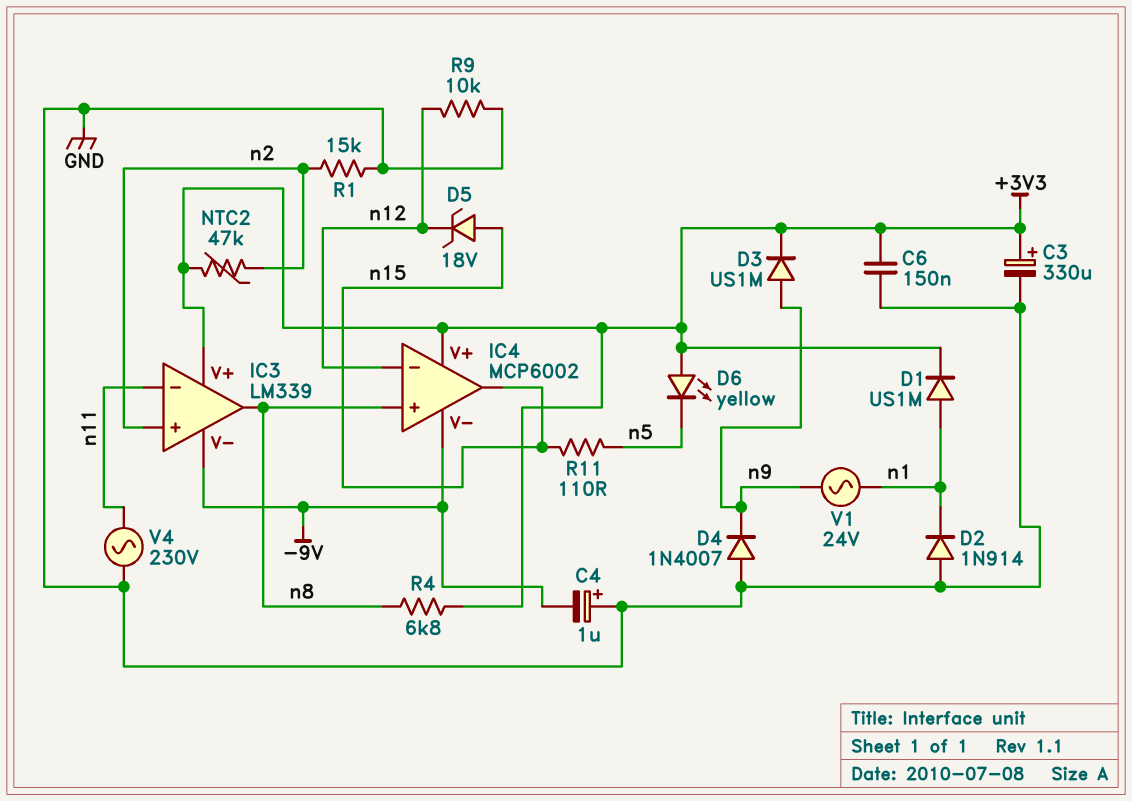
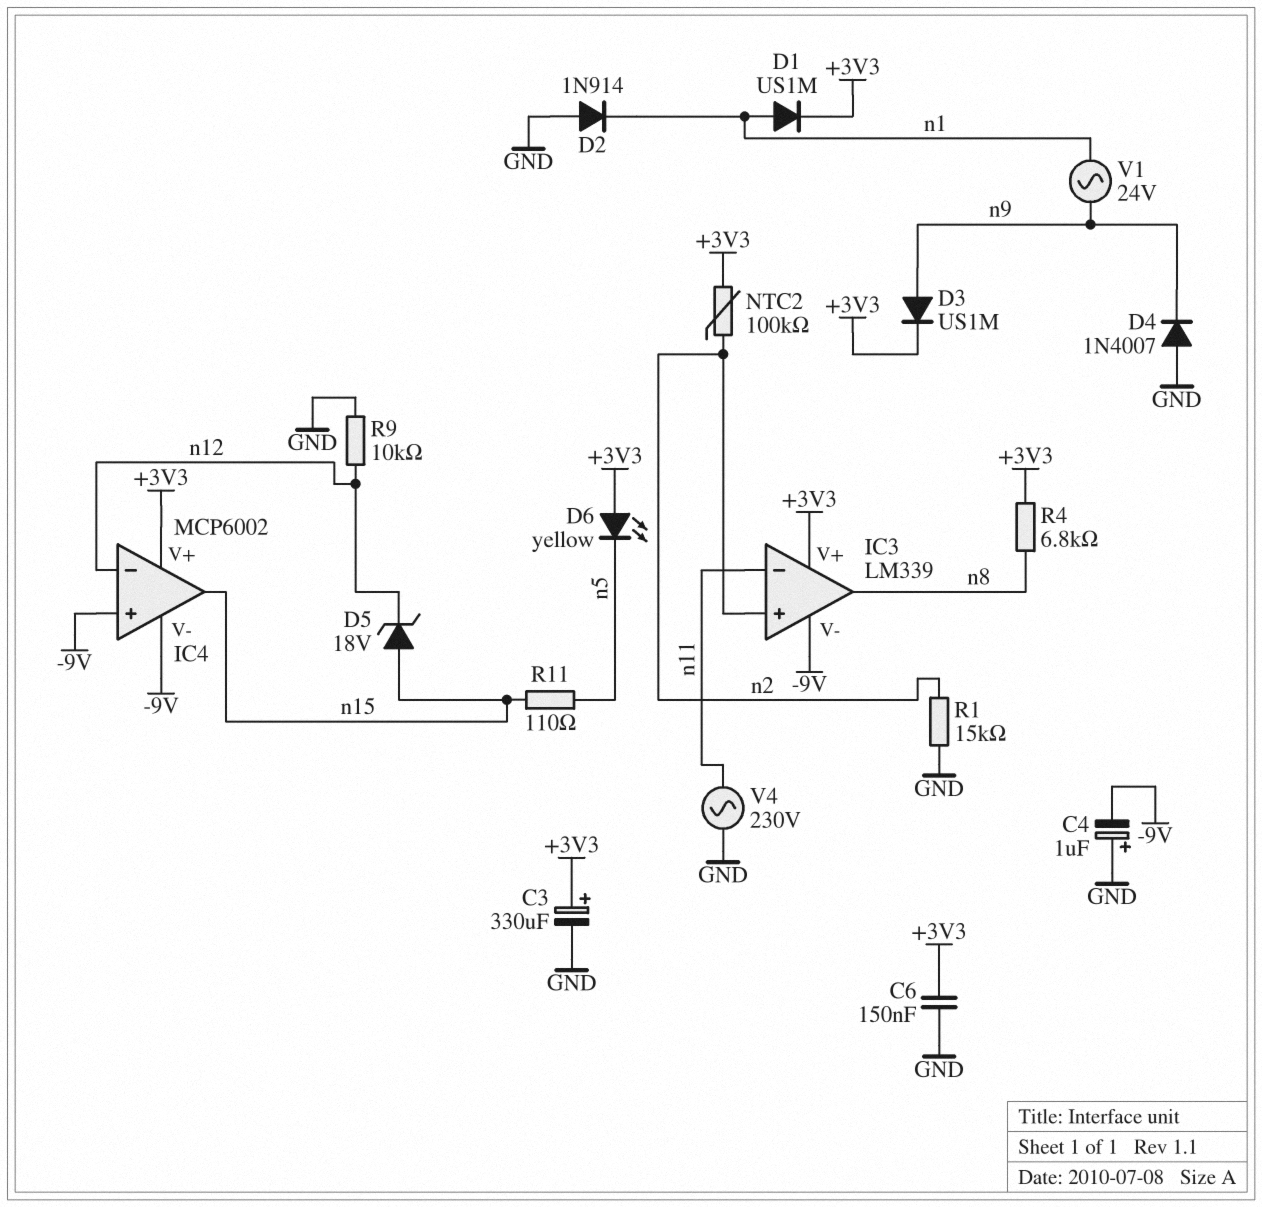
IC4 pin in+: n8 -> -9V
NTC2: 47k (+3V3, n2) -> 100k (+3V3, n2)

